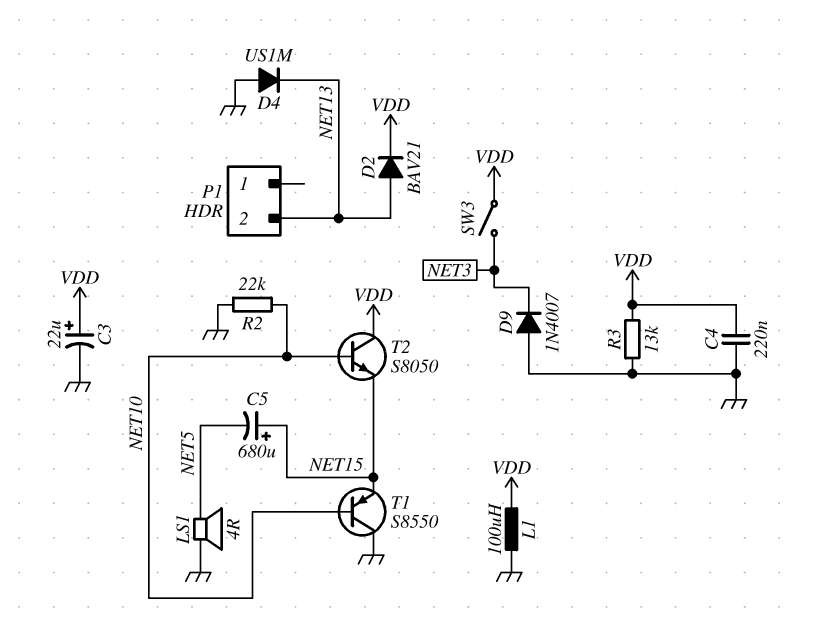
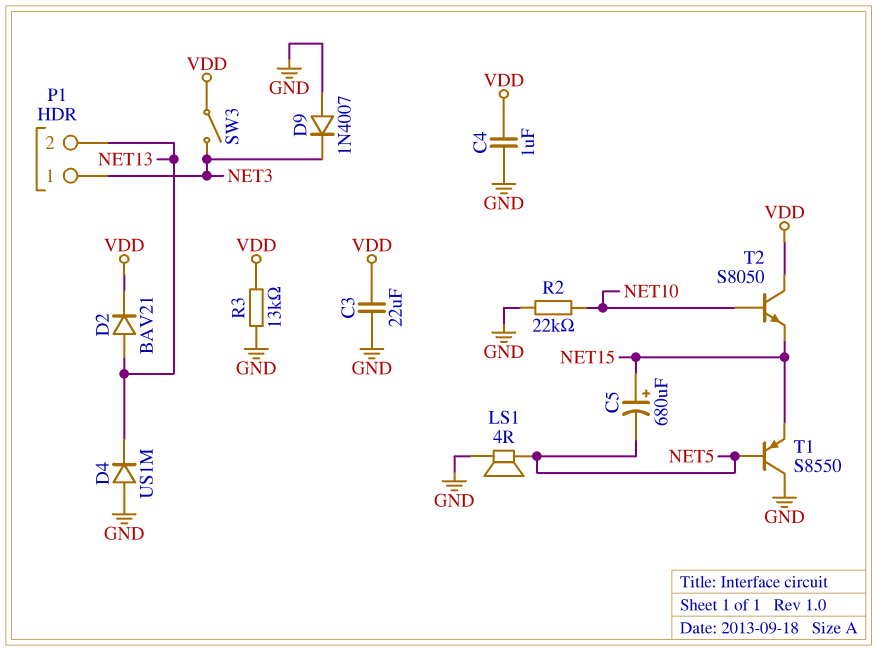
C3: 22uF (plus VDD, minus GND) -> 22uF (GND, VDD)
C4: 220nF (GND, VDD) -> 1uF (GND, VDD)
L1: 100uH (GND, VDD) -> none
P1 pin 1: none -> NET3
T1: PNP S8550 (B NET10, C GND, E NET15) -> PNP S8550 (B NET5, C GND, E NET15)

